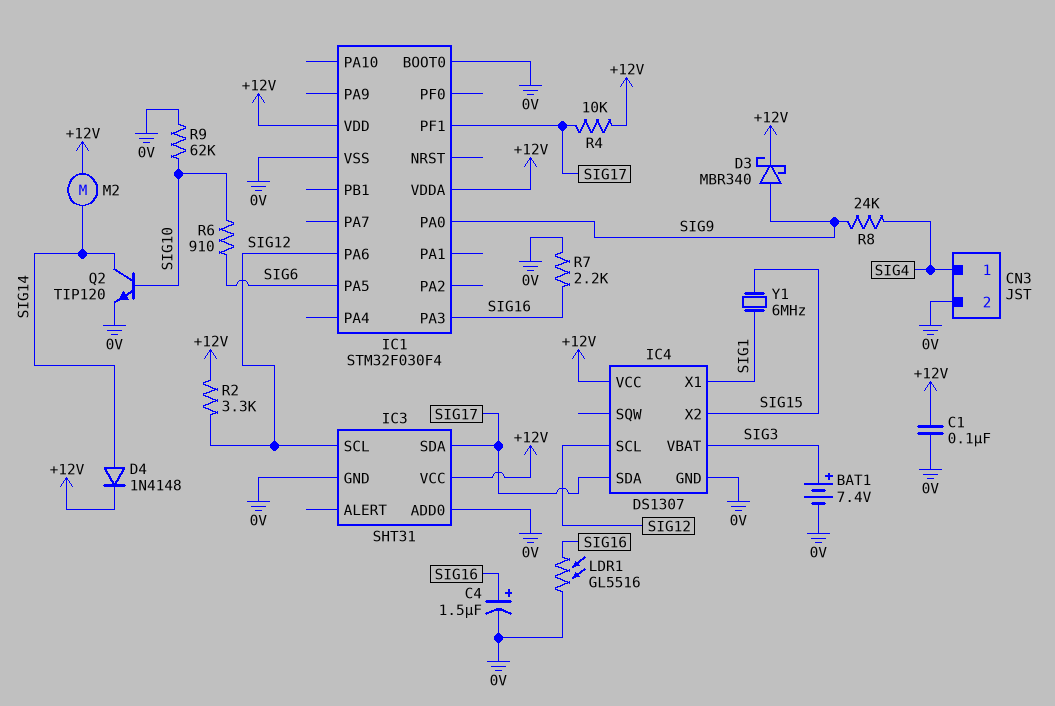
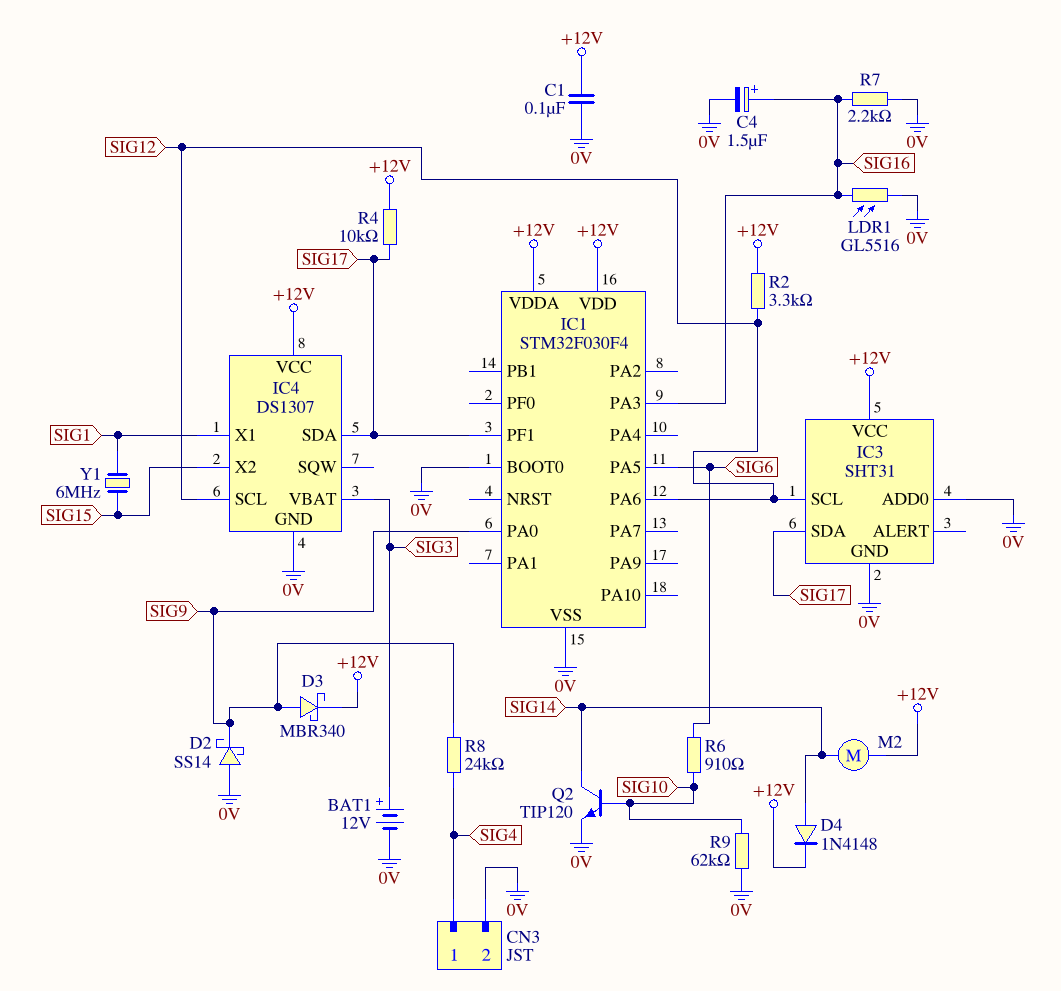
BAT1: 7.4V (plus SIG3, minus 0V) -> 12V (plus SIG3, minus 0V)
D2: none -> schottky SS14 (A 0V, K SIG9)

